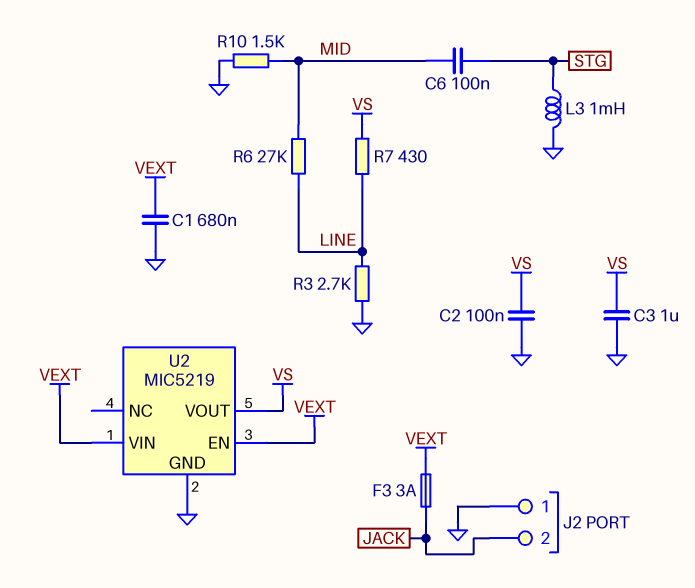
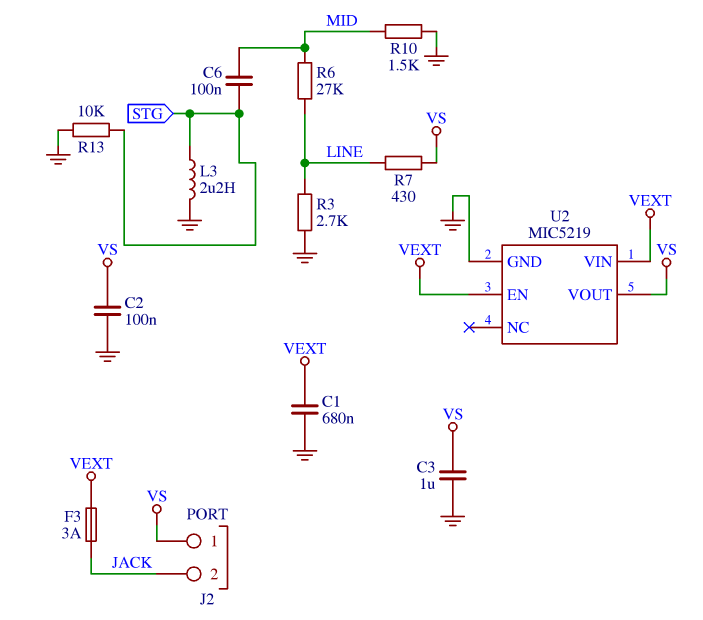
J2 pin 1: GND -> VS
L3: 1mH (GND, STG) -> 2.2uH (GND, STG)
R13: none -> 10k (GND, STG)

